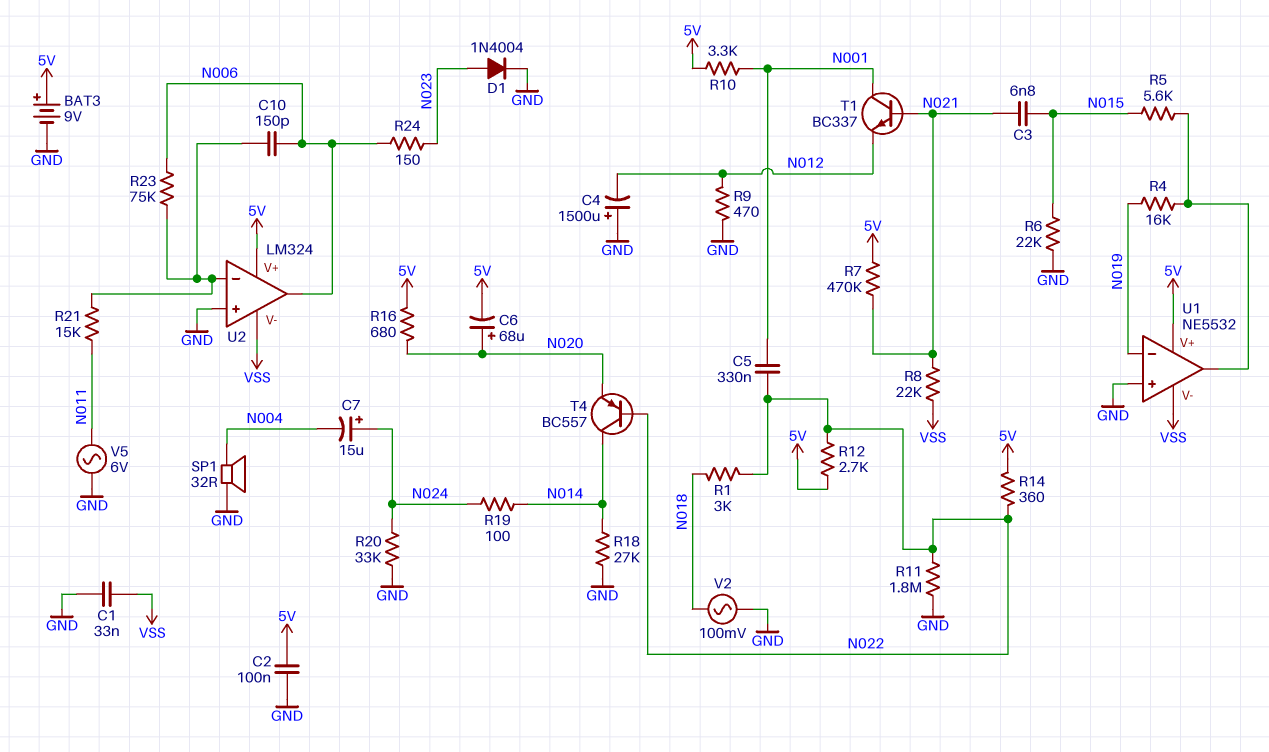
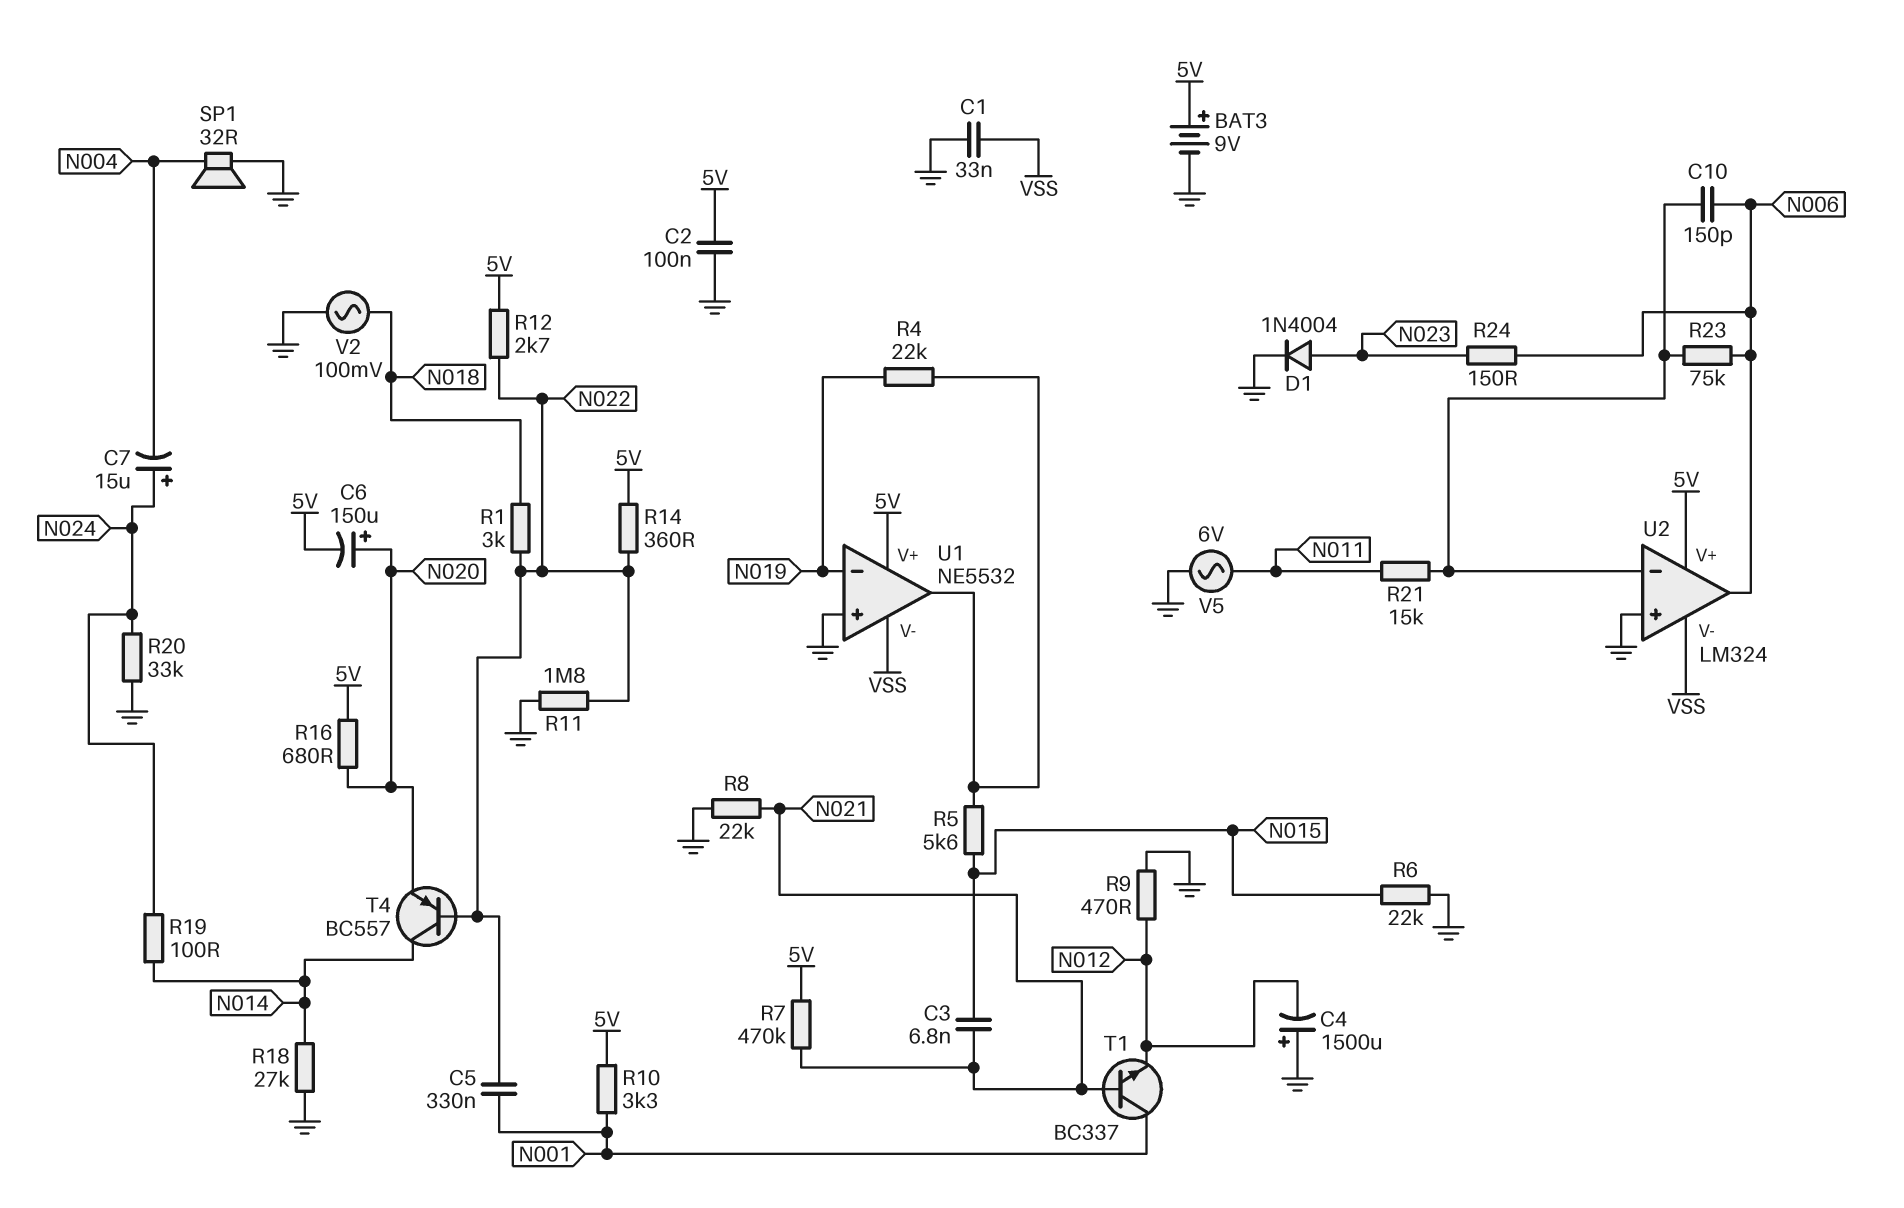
C6: 68uF (plus N020, minus 5V) -> 150uF (plus N020, minus 5V)
R4: 16k (N019, U1/out) -> 22k (N019, U1/out)
R8: 22k (N021, VSS) -> 22k (GND, N021)

